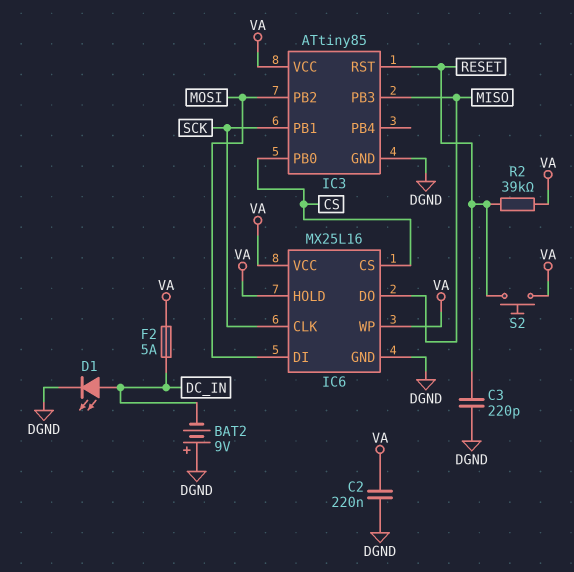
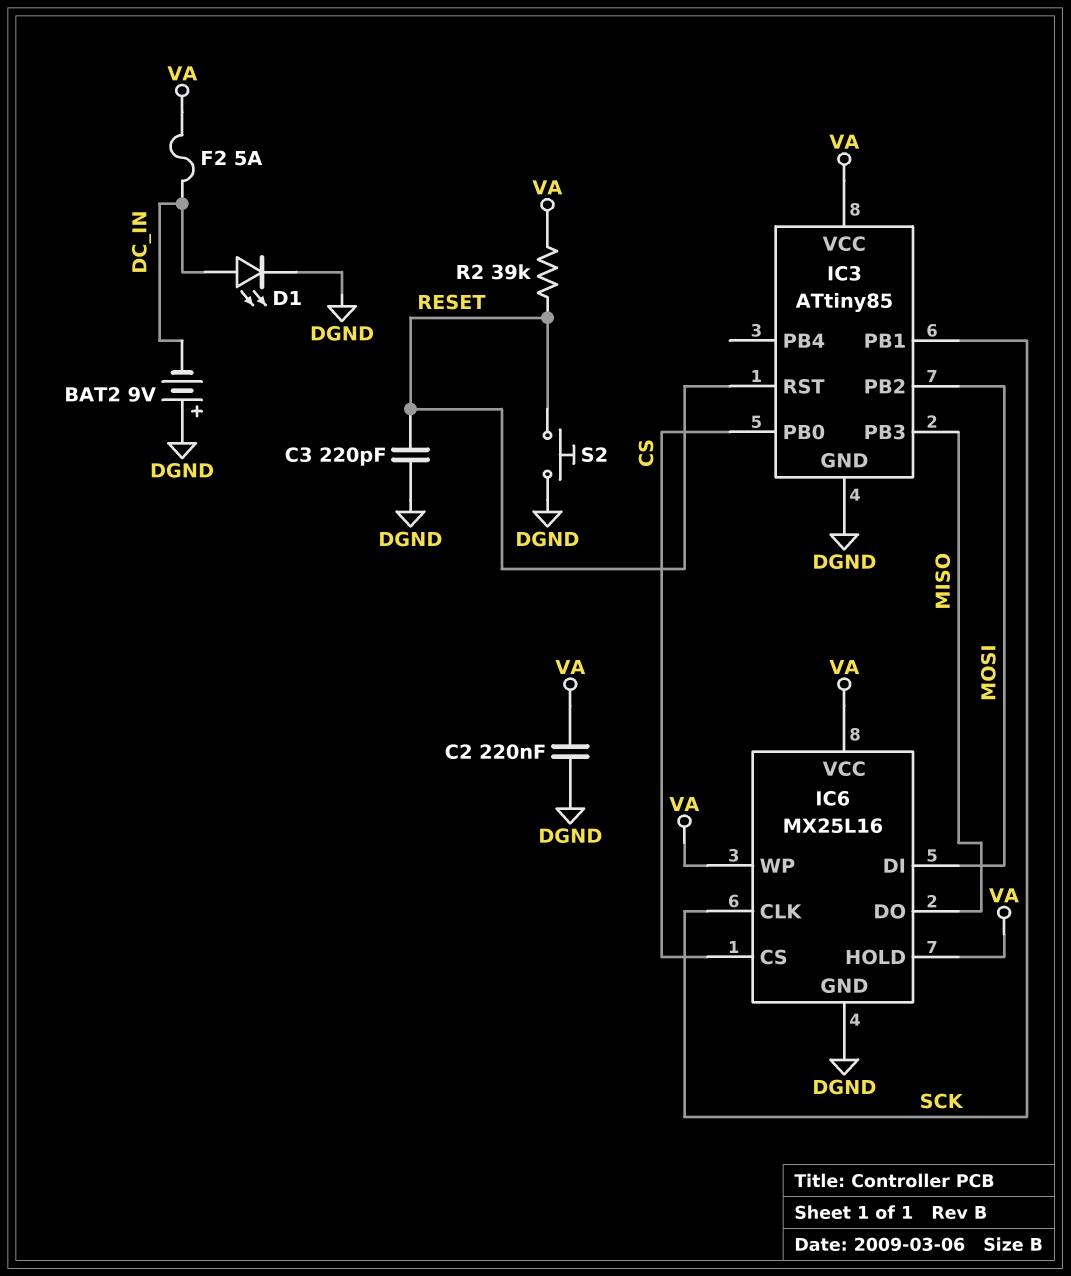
S2: button (RESET, VA) -> button (DGND, RESET)

